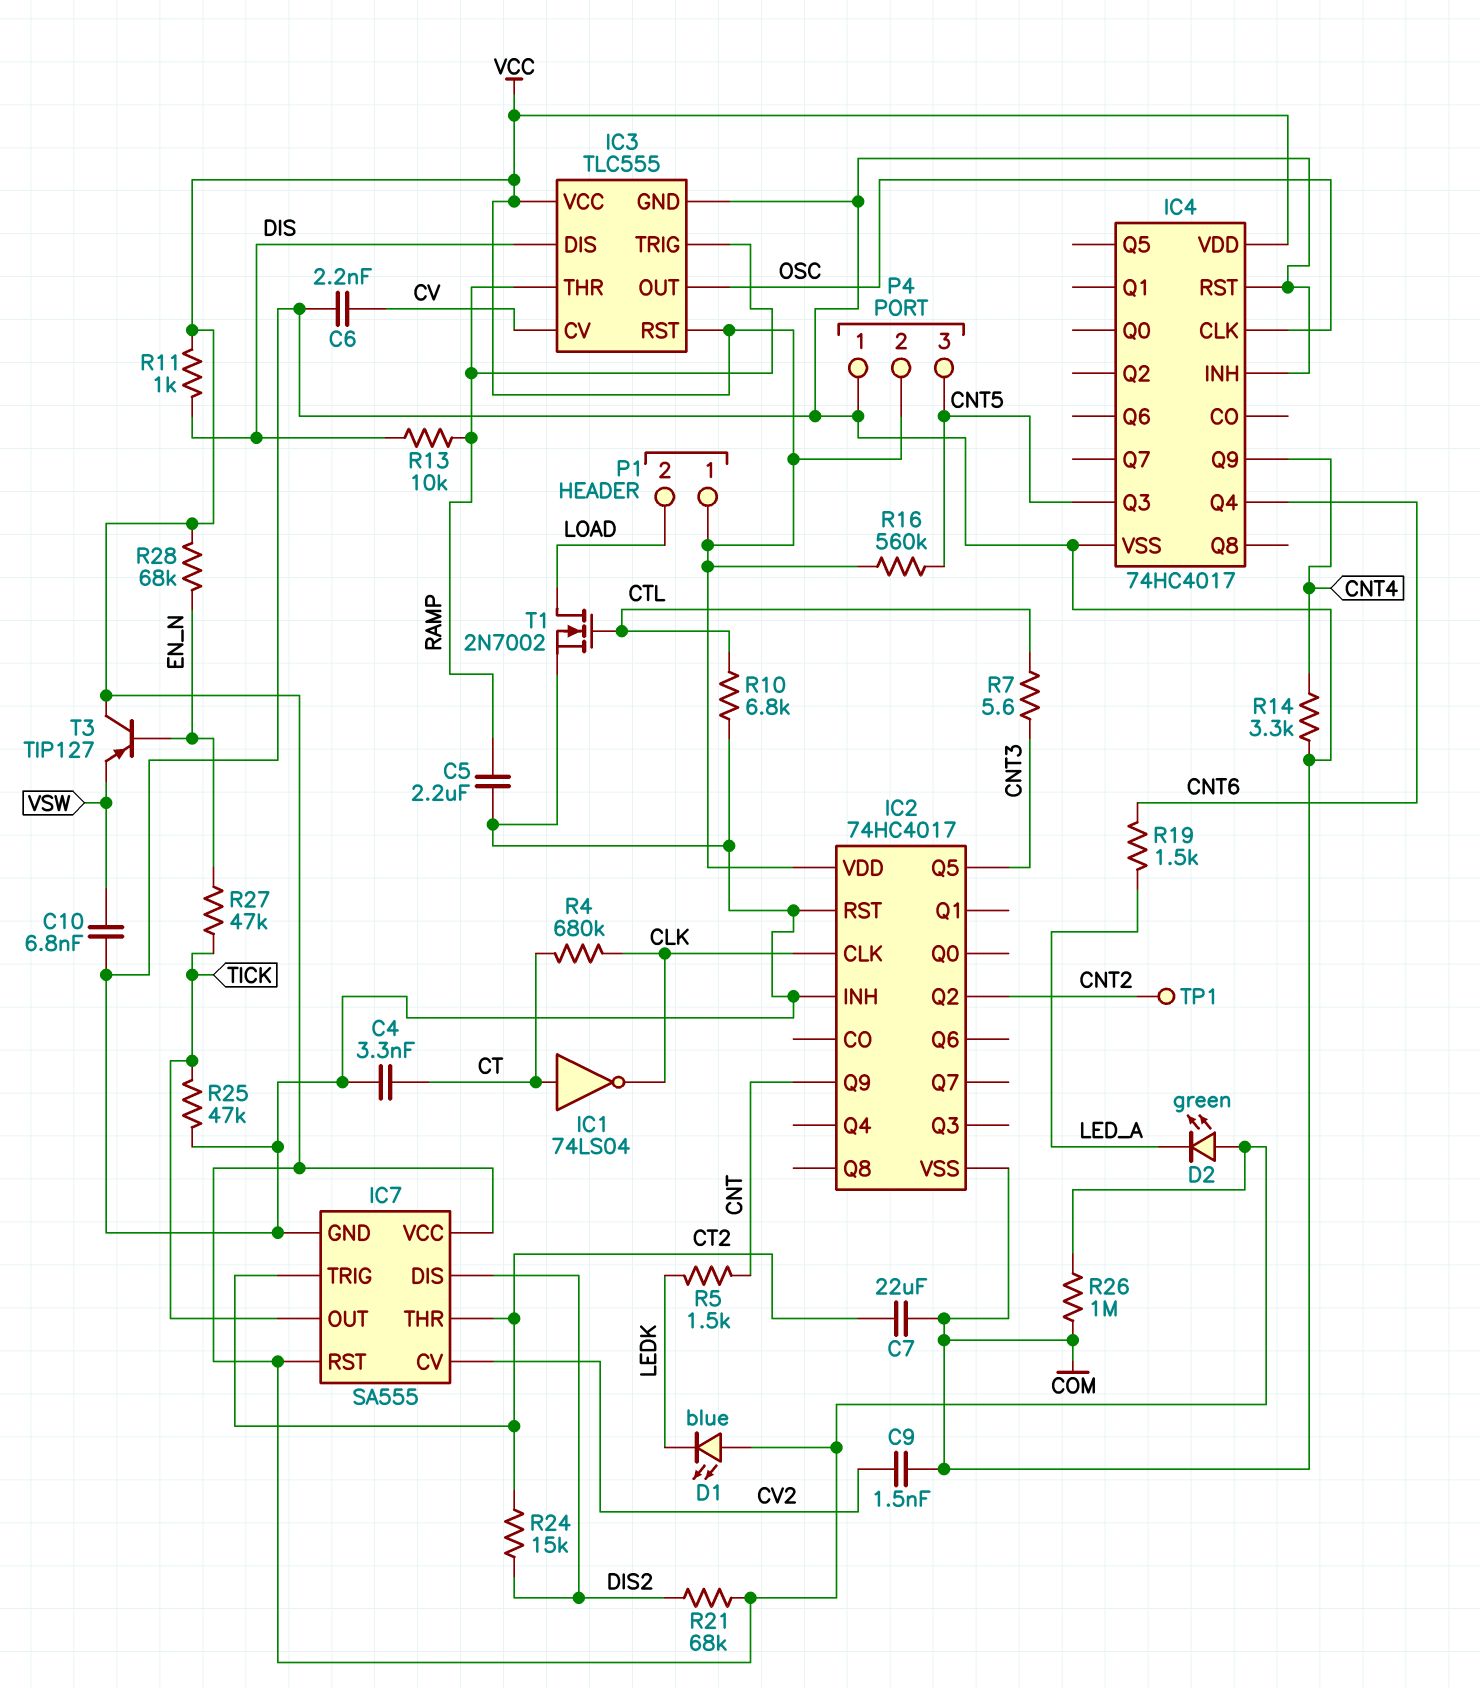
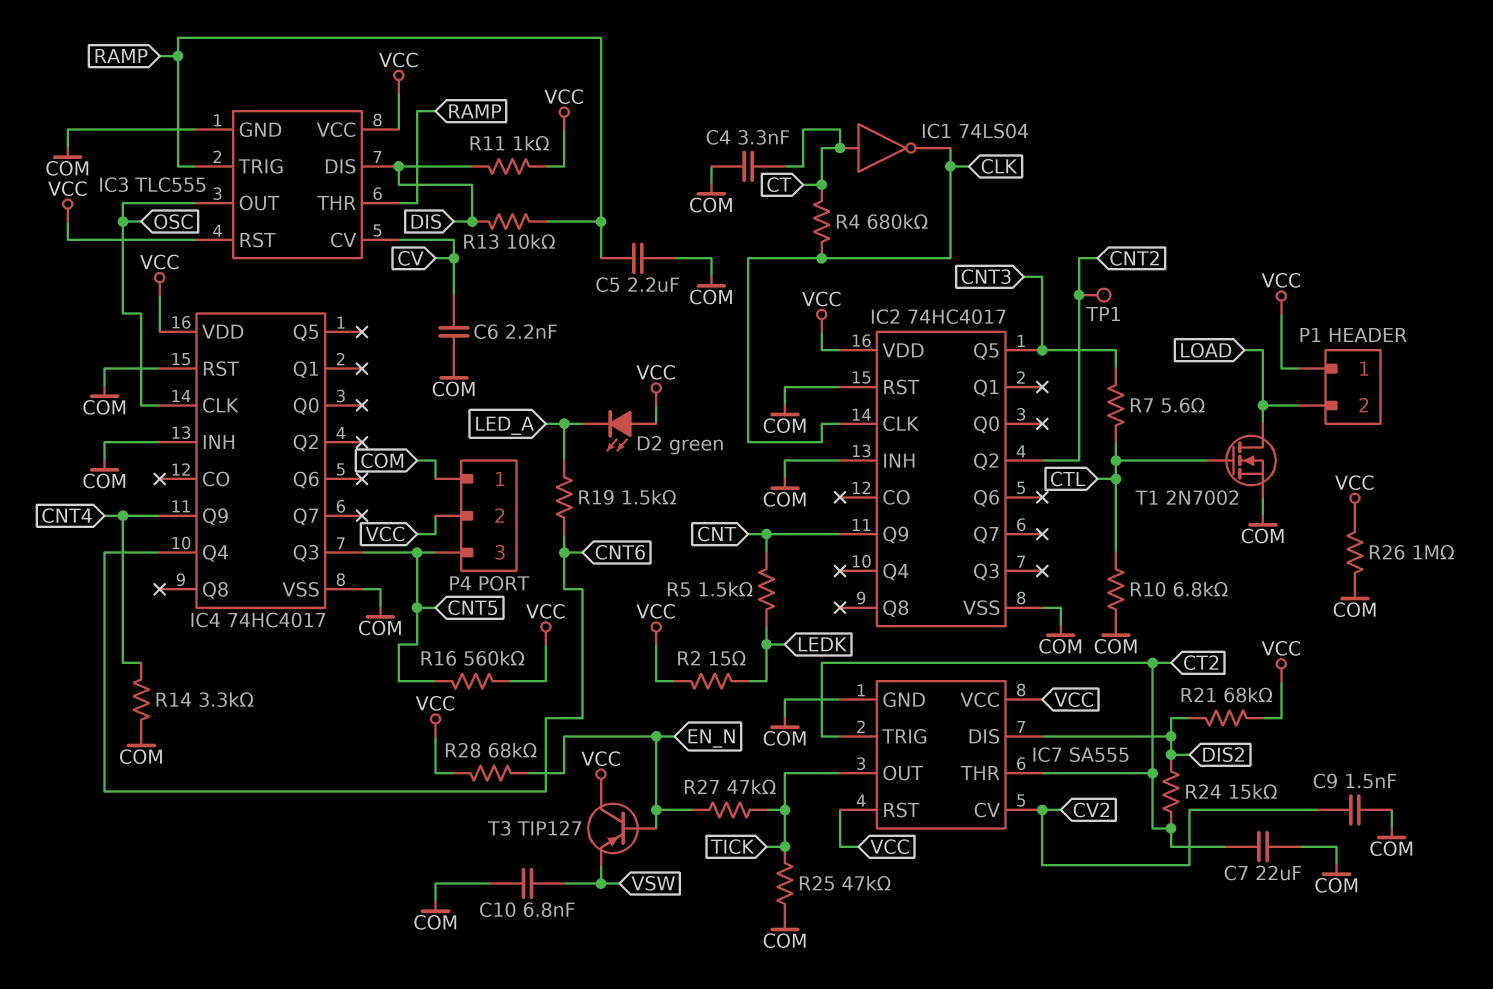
D1: LED blue (A VCC, K LEDK) -> none
R2: none -> 15 (LEDK, VCC)

